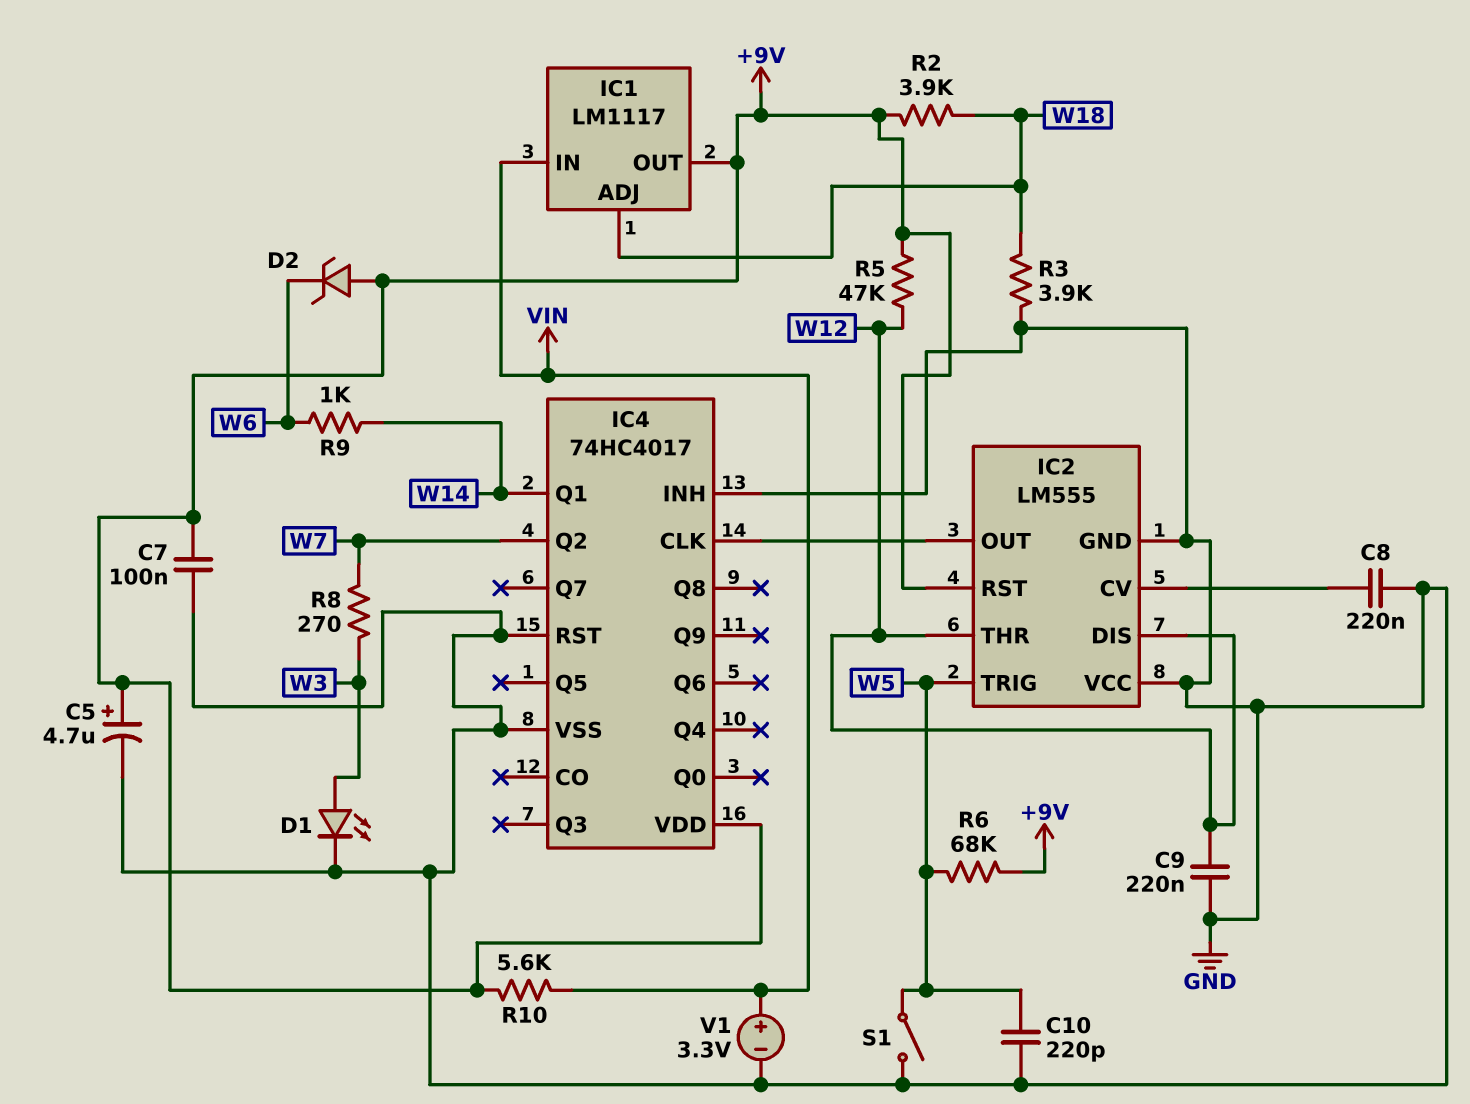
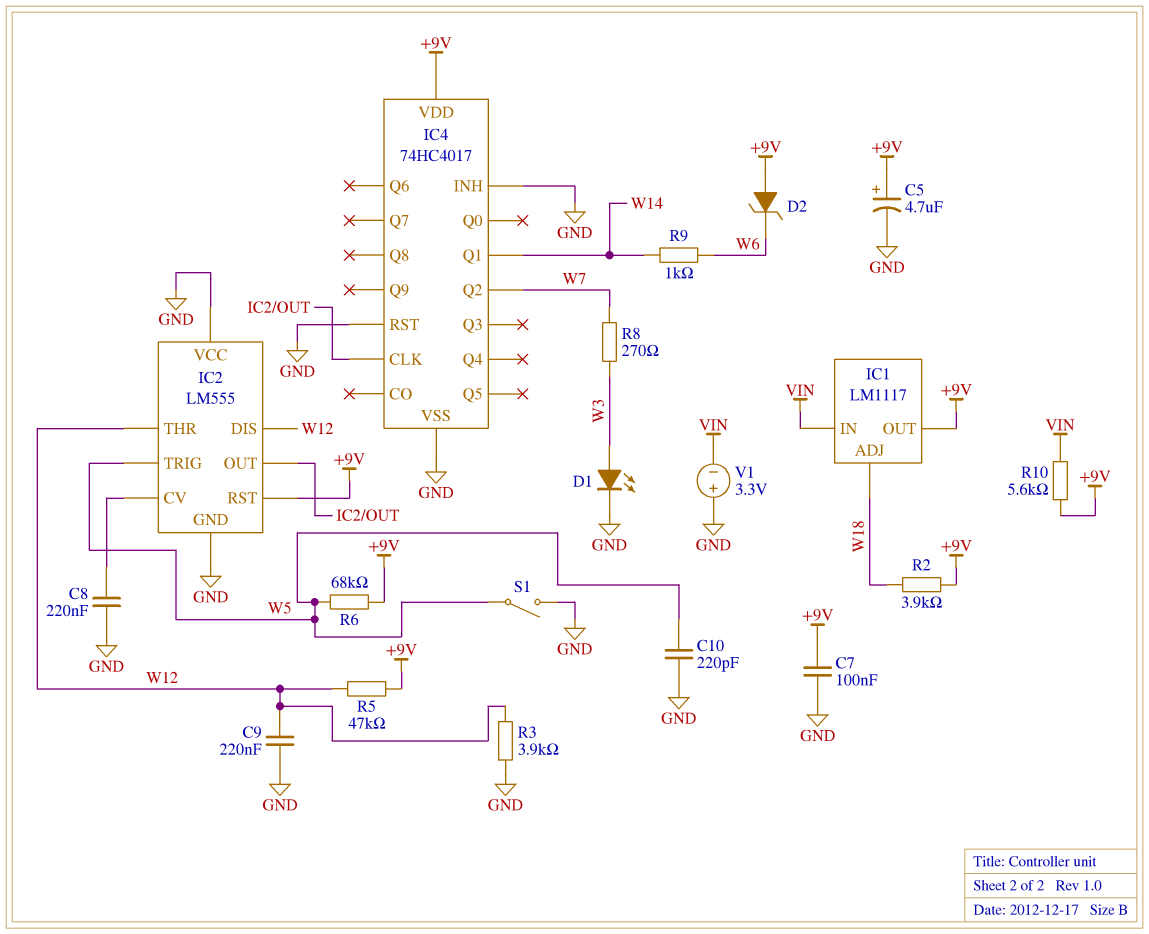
R3: 3.9k (GND, W18) -> 3.9k (GND, W12)
V1: 3.3V (plus VIN, minus GND) -> 3.3V (plus GND, minus VIN)

